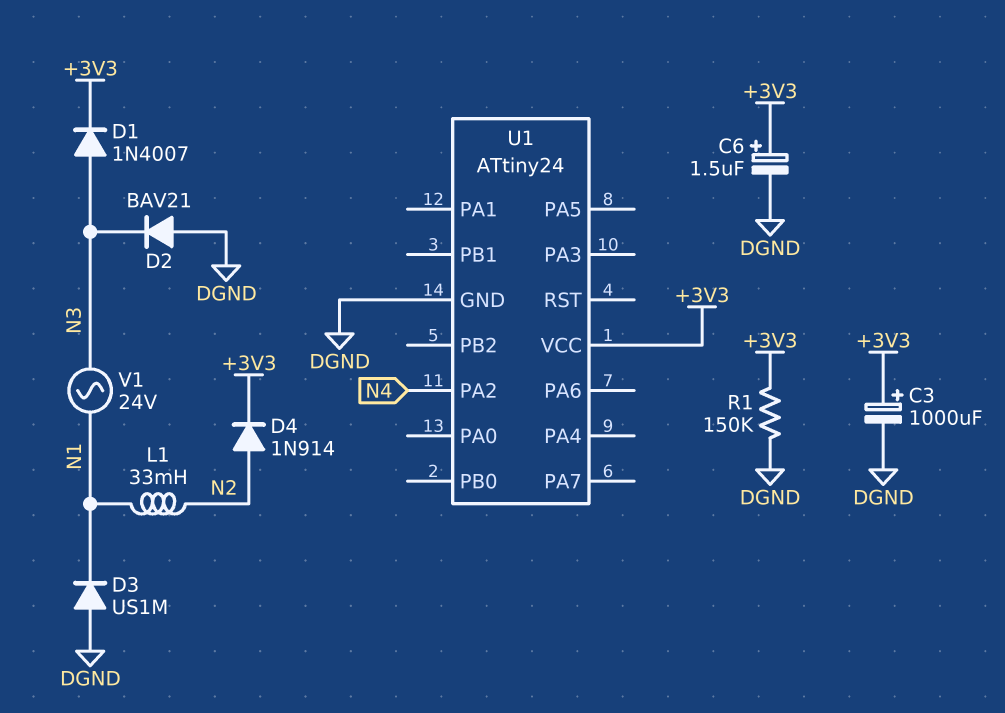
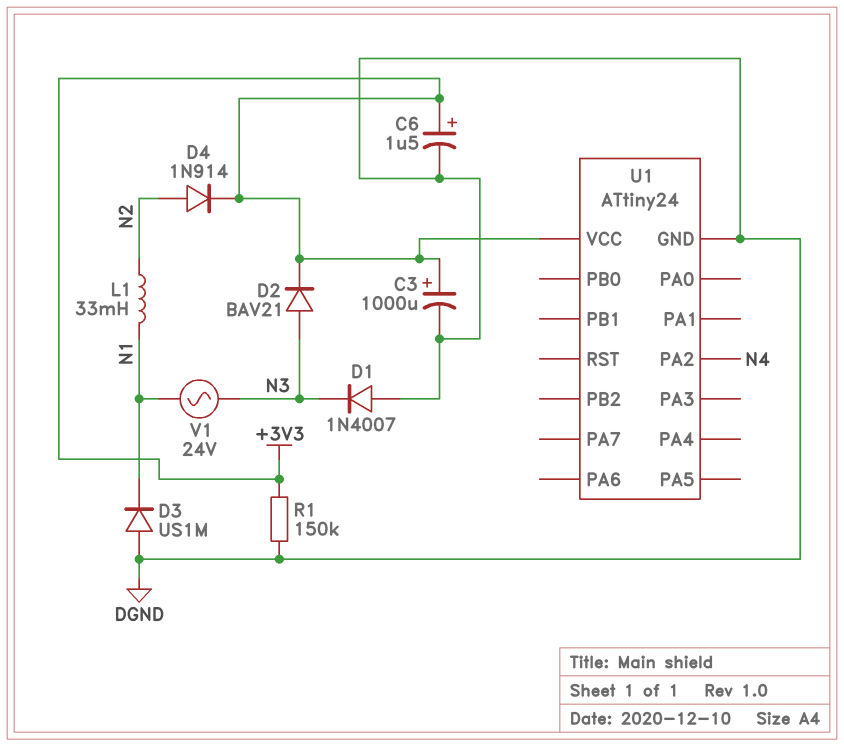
D1: diode 1N4007 (A N3, K +3V3) -> diode 1N4007 (A DGND, K N3)
D2: diode BAV21 (A DGND, K N3) -> diode BAV21 (A N3, K +3V3)

